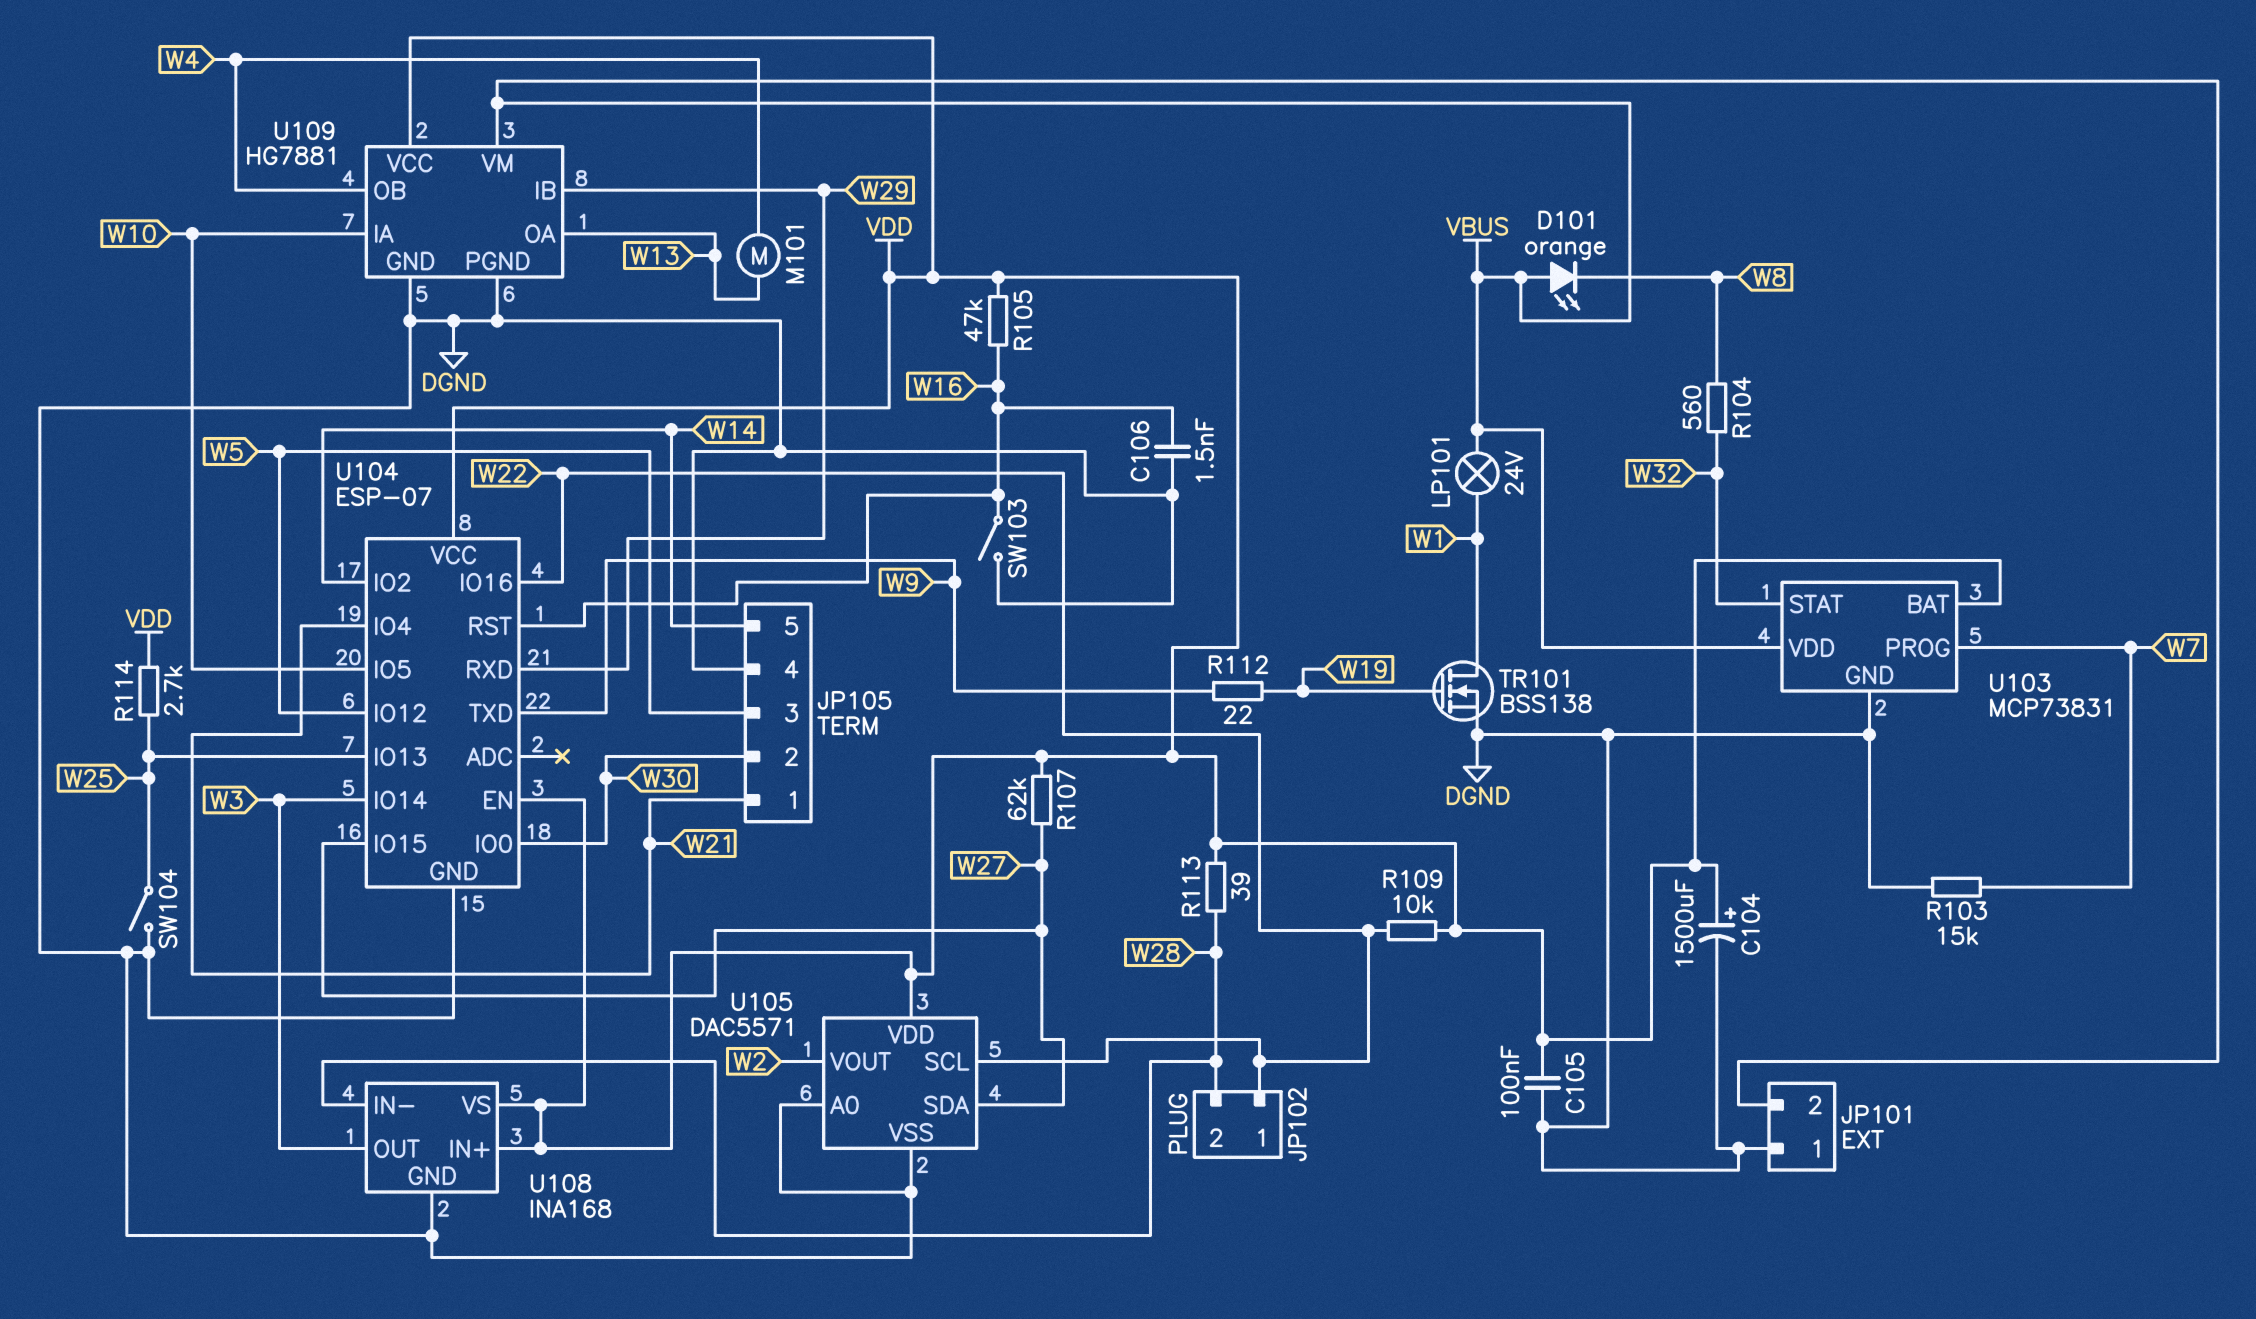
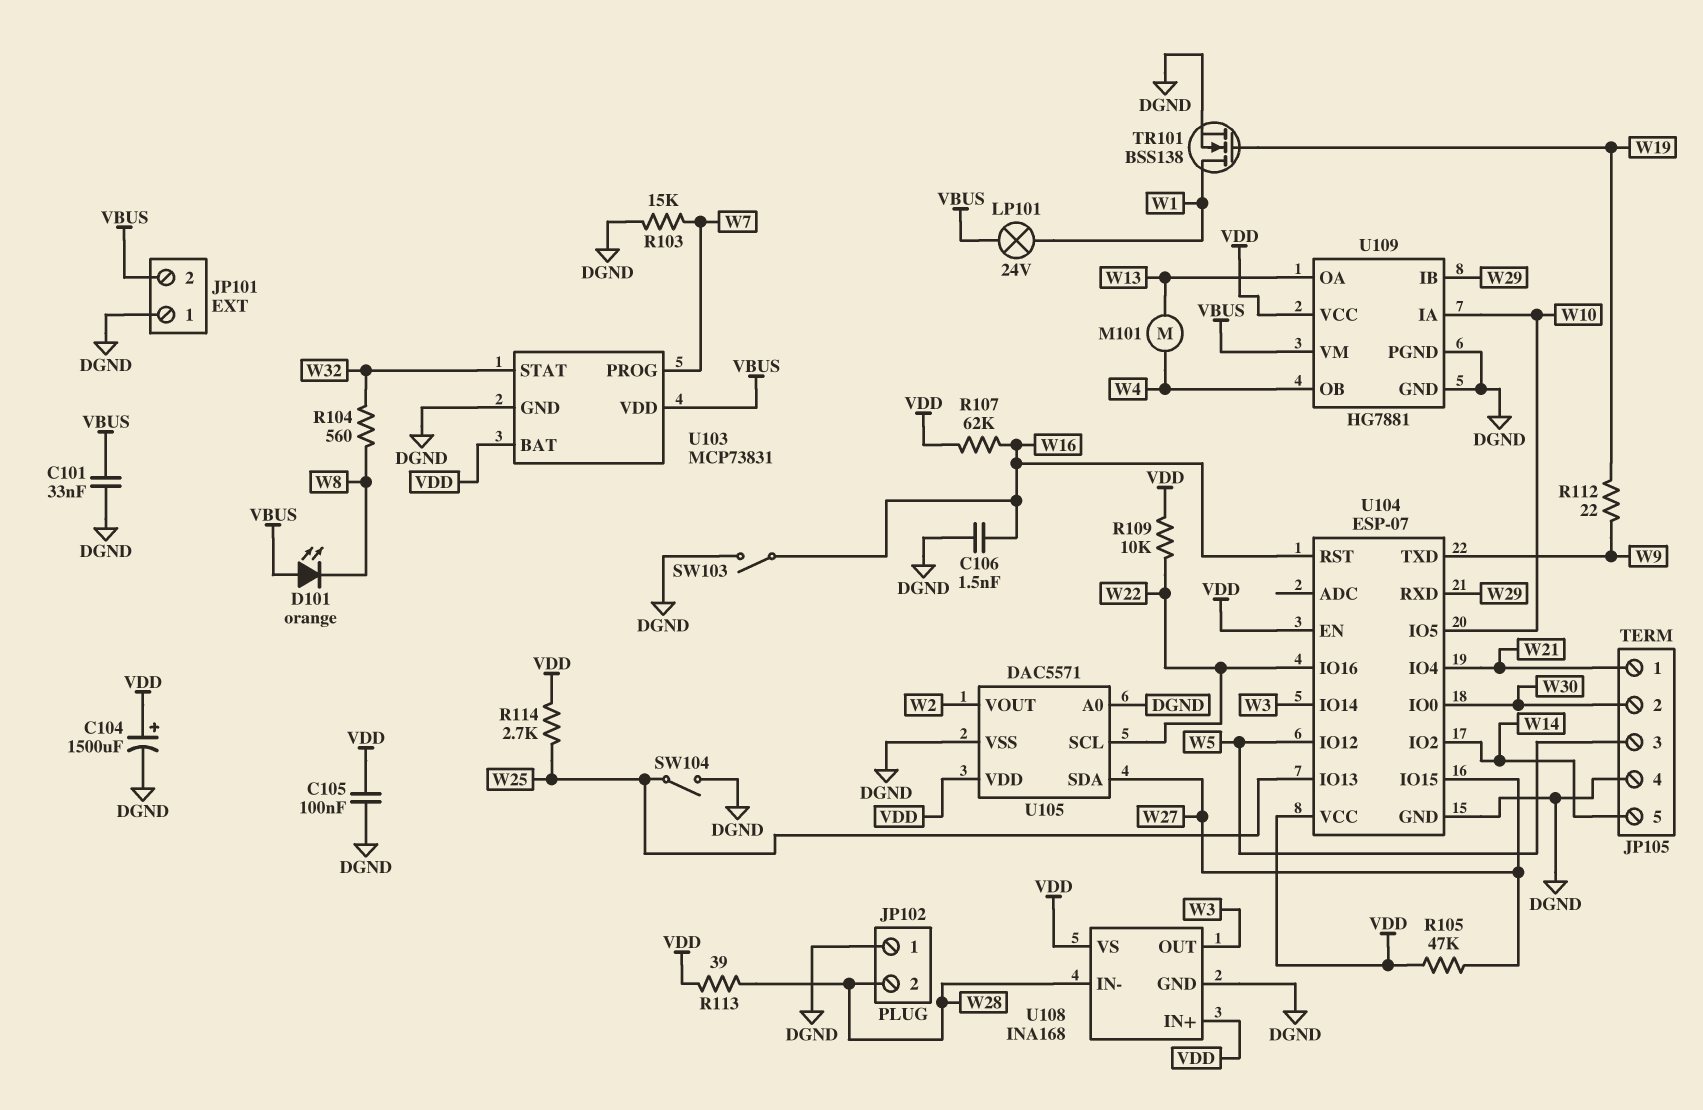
C101: none -> 33nF (DGND, VBUS)
JP102 pin 1: W22 -> DGND
R105: 47k (VDD, W16) -> 47k (VDD, W27)
R107: 62k (VDD, W27) -> 62k (VDD, W16)

